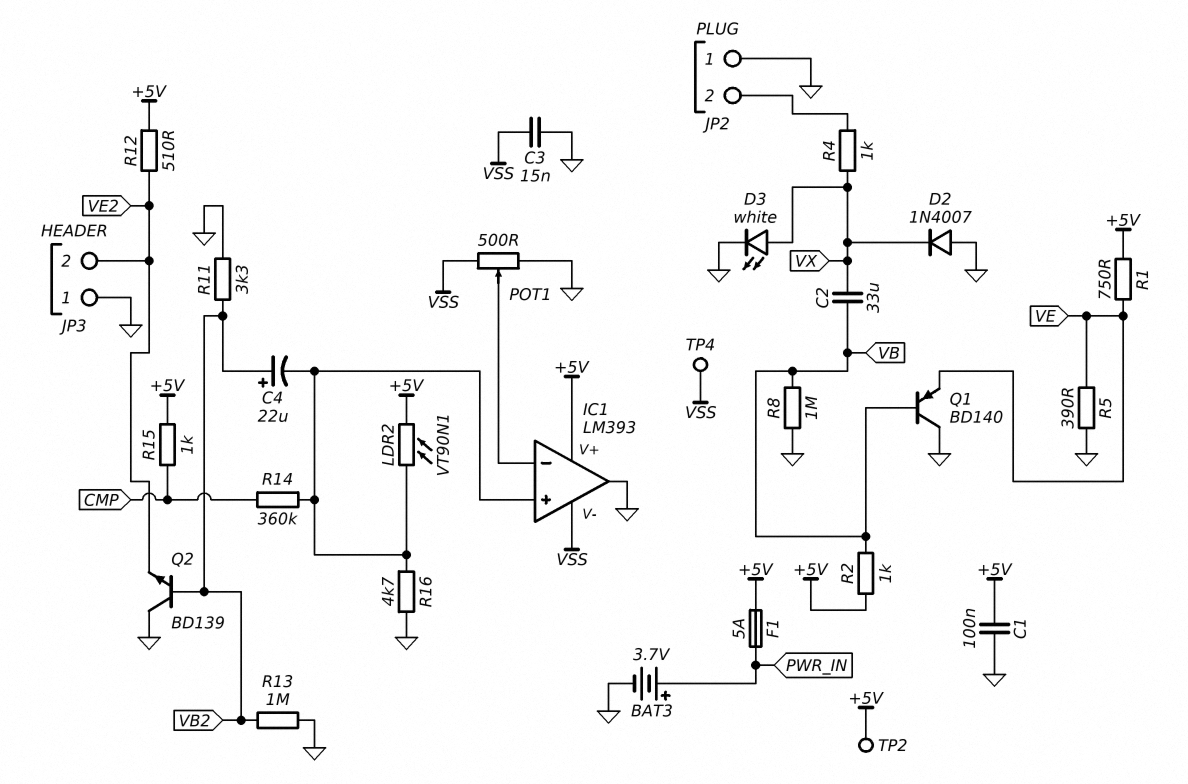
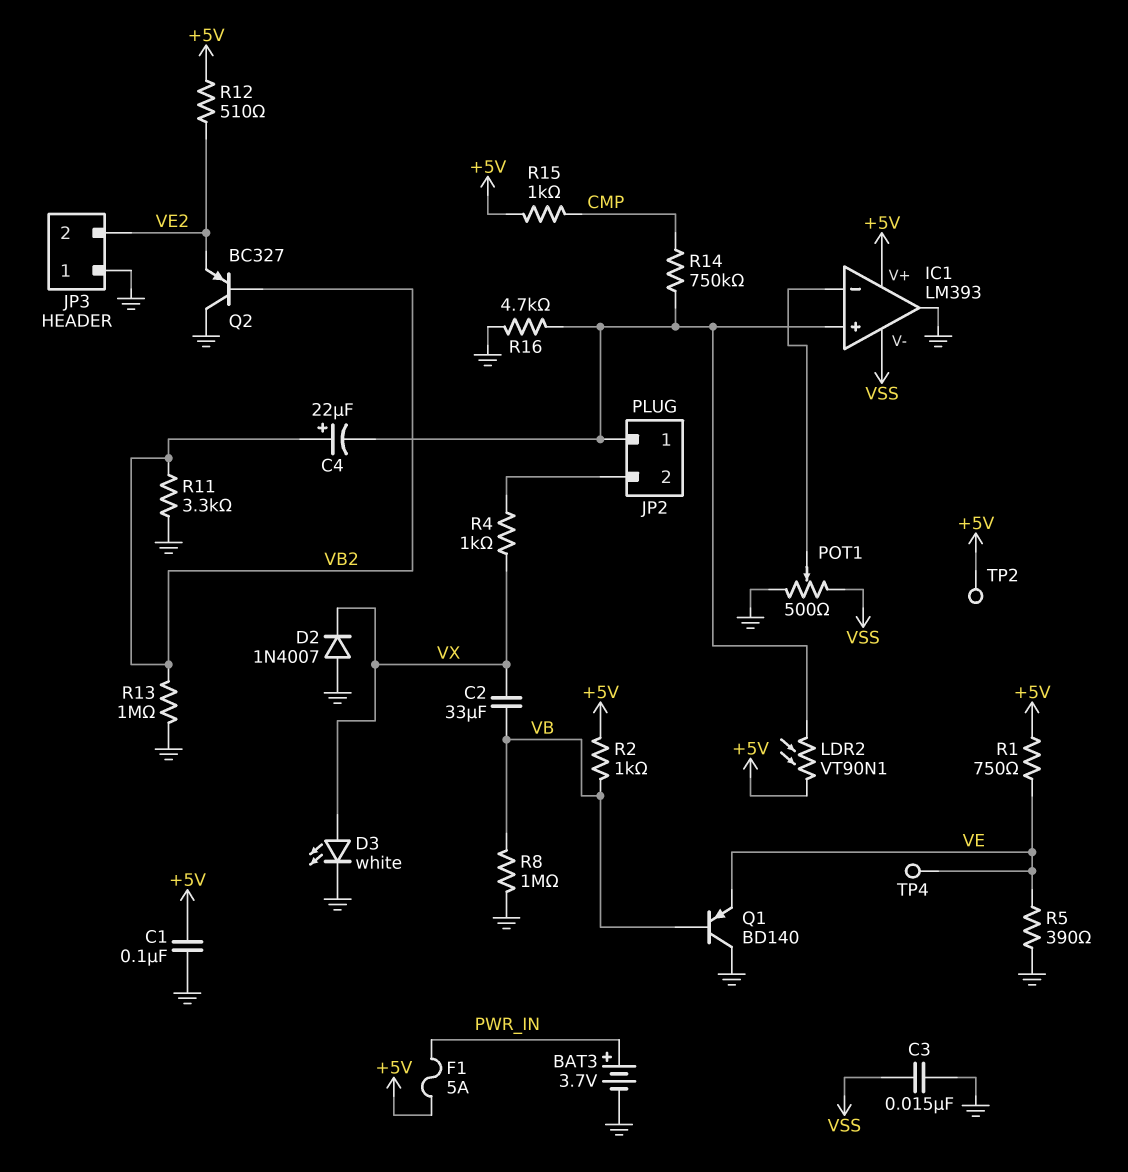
JP2 pin 1: GND -> IC1/in+
Q2: NPN BD139 (B VB2, C GND, E VE2) -> PNP BC327 (B VB2, C GND, E VE2)
R14: 360k (CMP, IC1/in+) -> 750k (CMP, IC1/in+)
TP4: test point (VSS) -> test point (VE)

